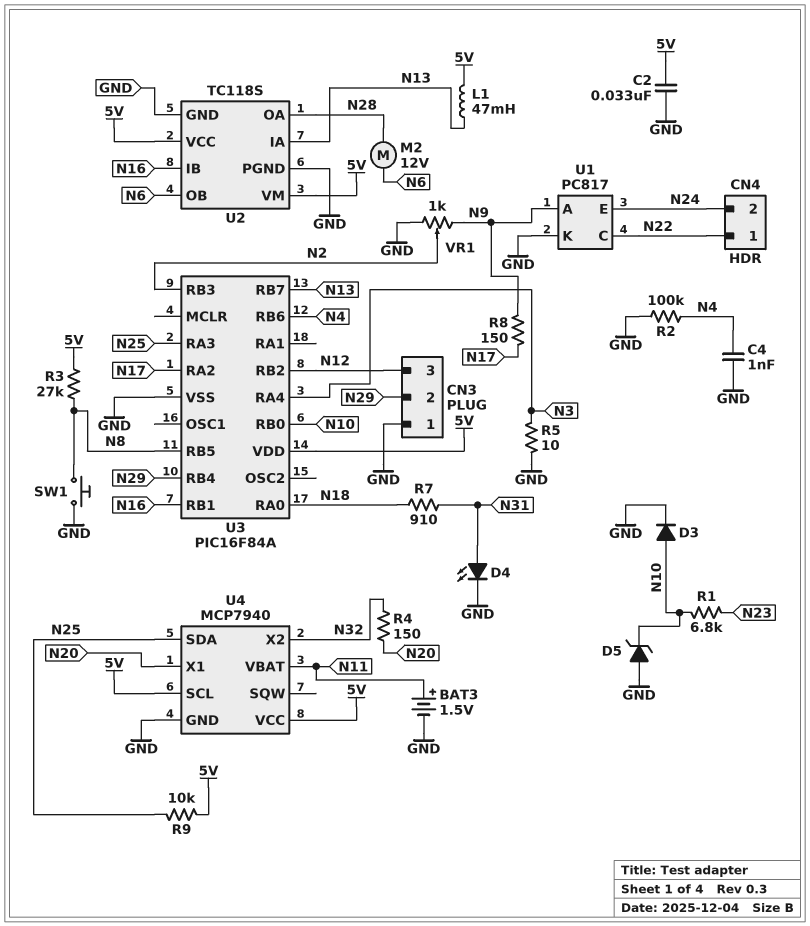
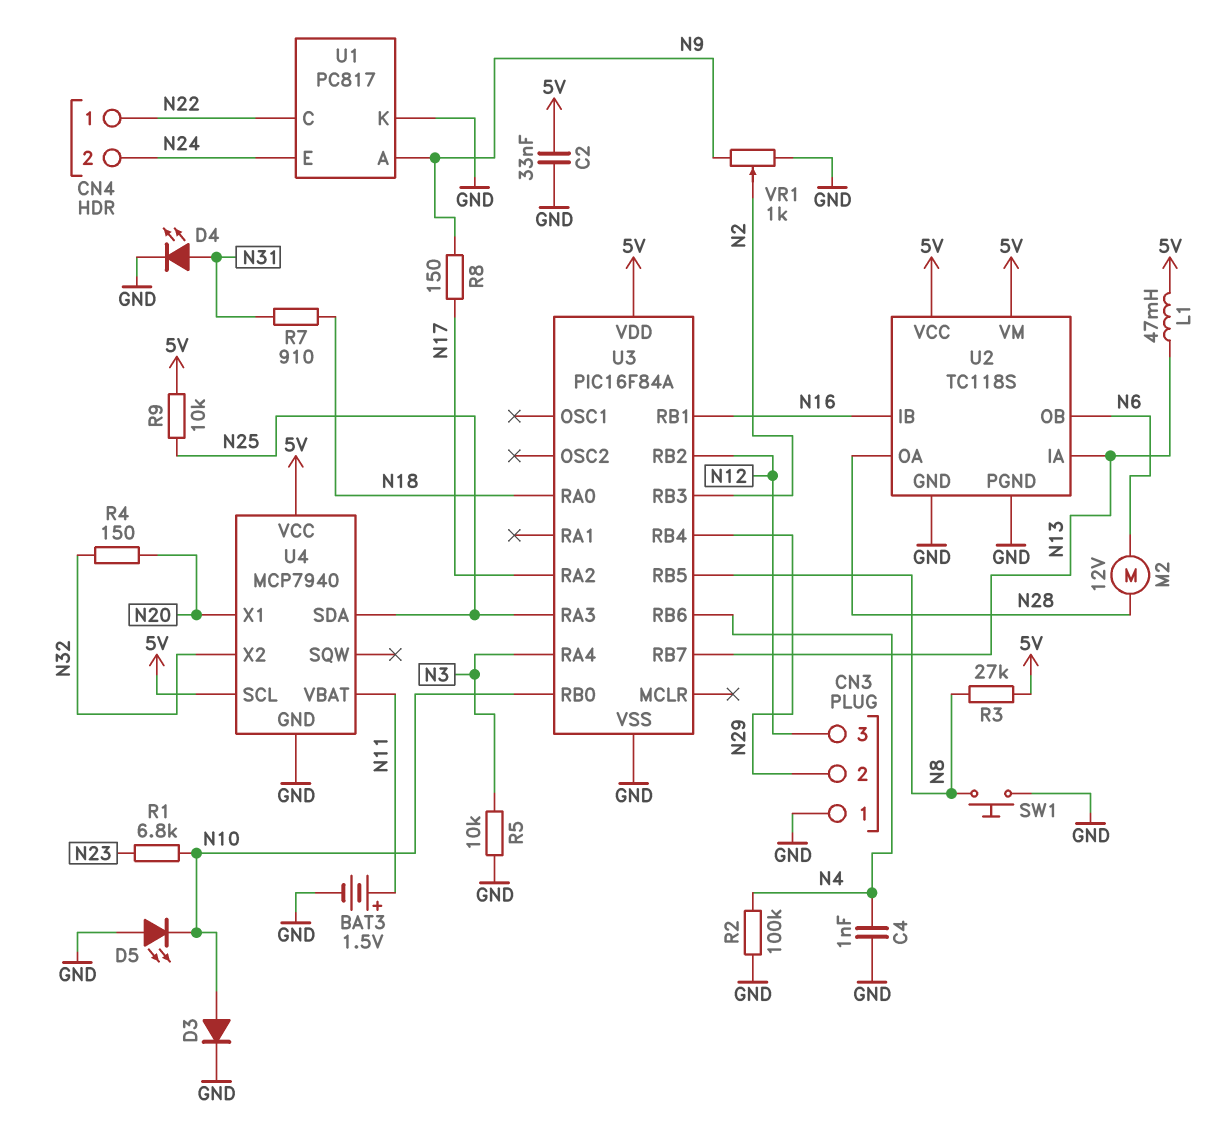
D5: zener (A GND, K N10) -> LED (A GND, K N10)
R5: 10 (GND, N3) -> 10k (GND, N3)

